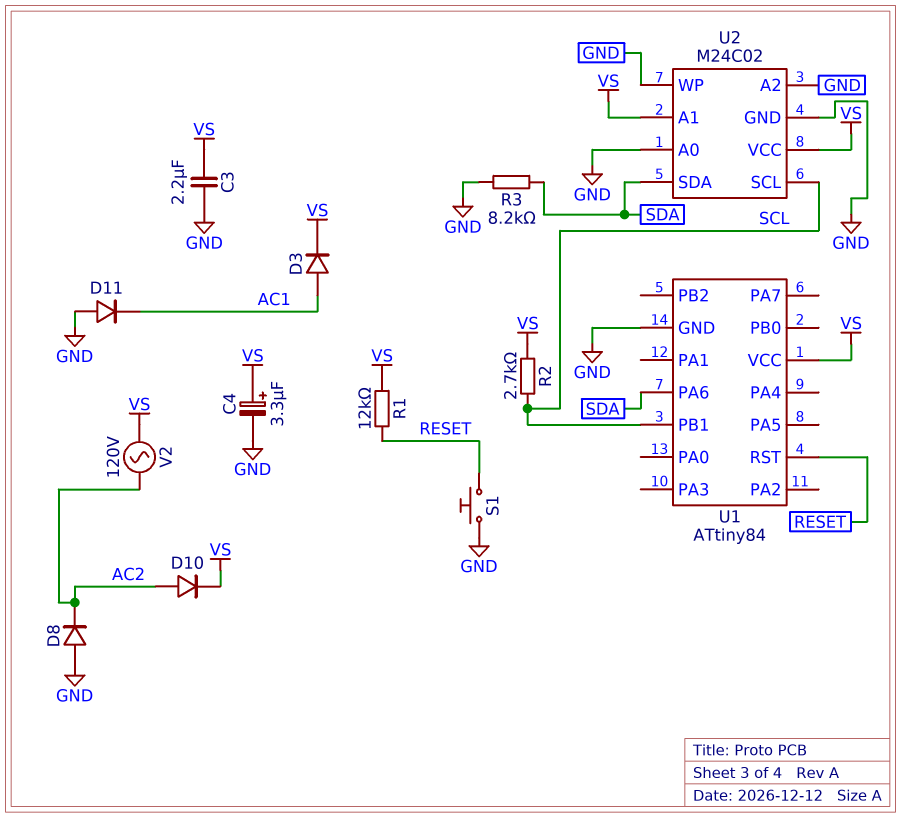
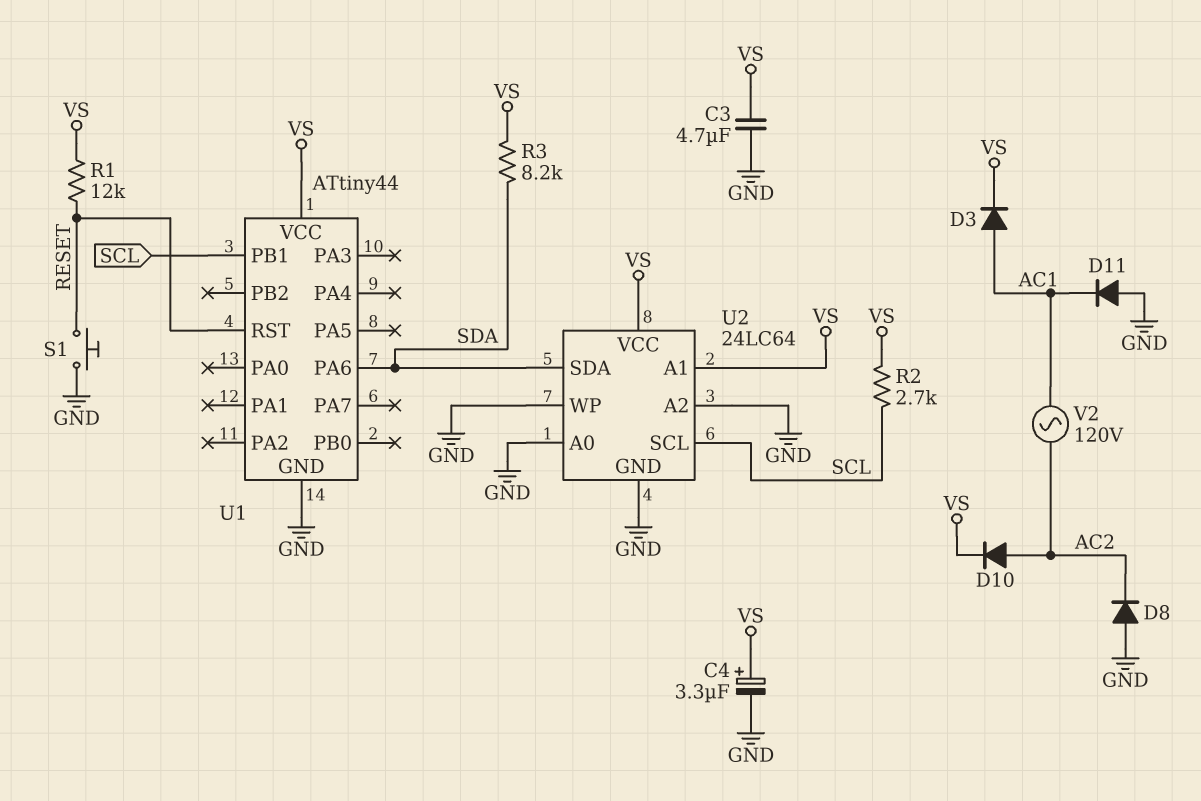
C3: 2.2uF (GND, VS) -> 4.7uF (GND, VS)
R3: 8.2k (GND, SDA) -> 8.2k (SDA, VS)
U1: ATtiny84 -> ATtiny44
U2: M24C02 -> 24LC64
V2: AC 120V (AC2, VS) -> AC 120V (AC1, AC2)

